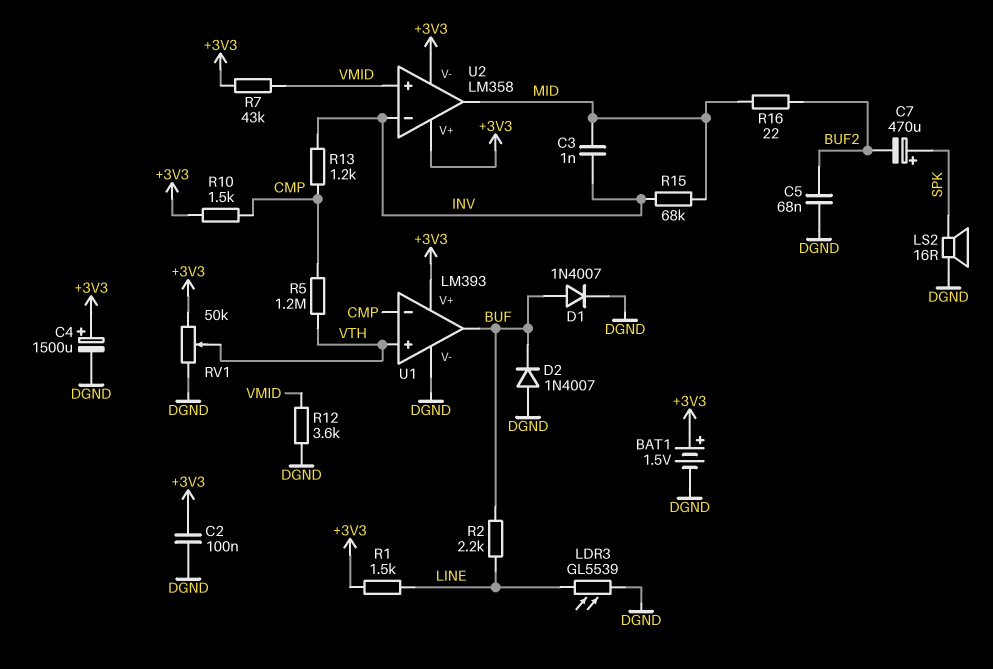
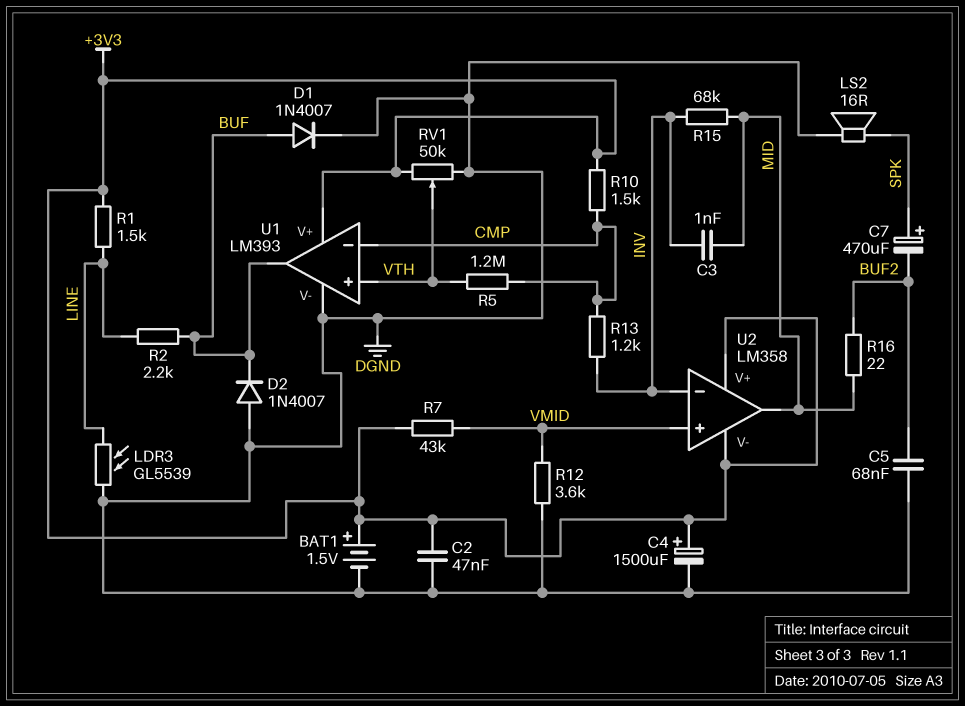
C2: 100nF (+3V3, DGND) -> 47nF (+3V3, DGND)

